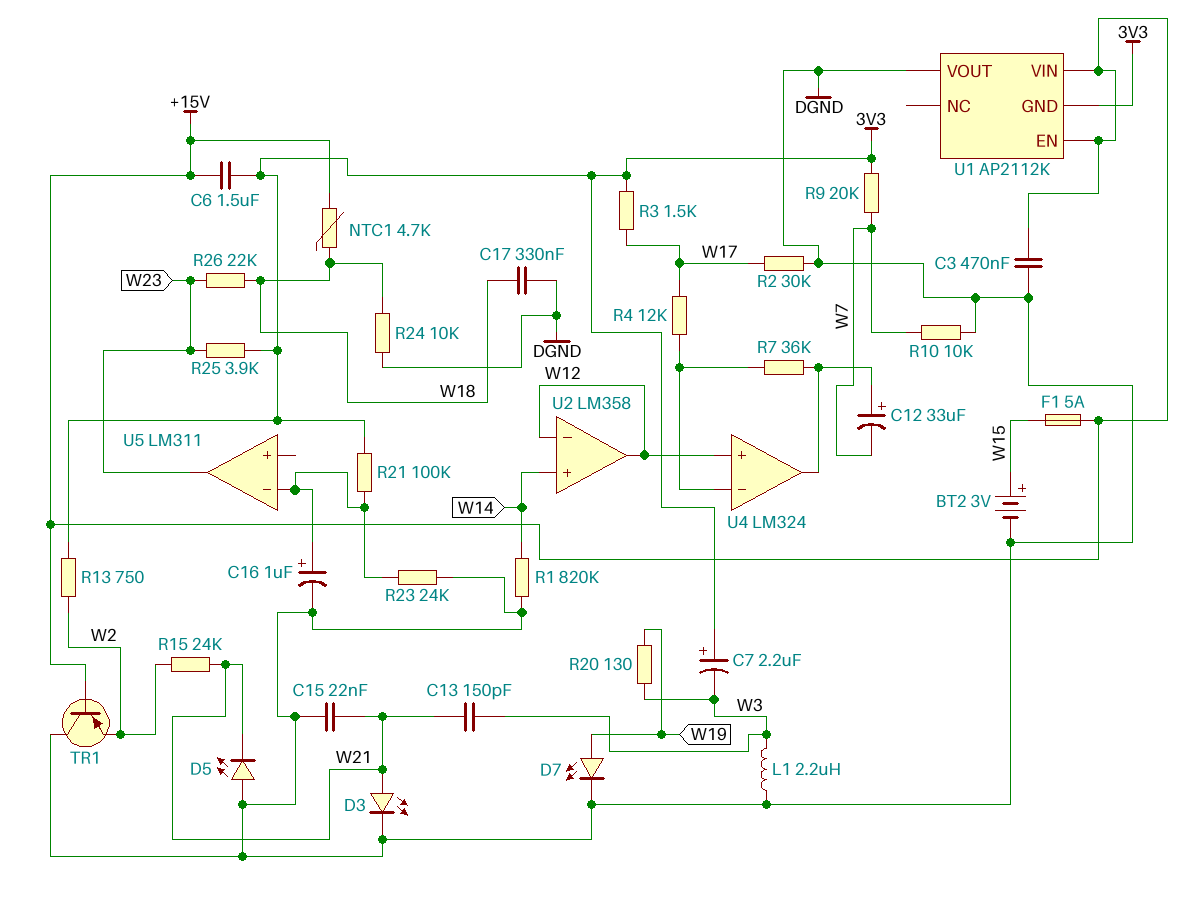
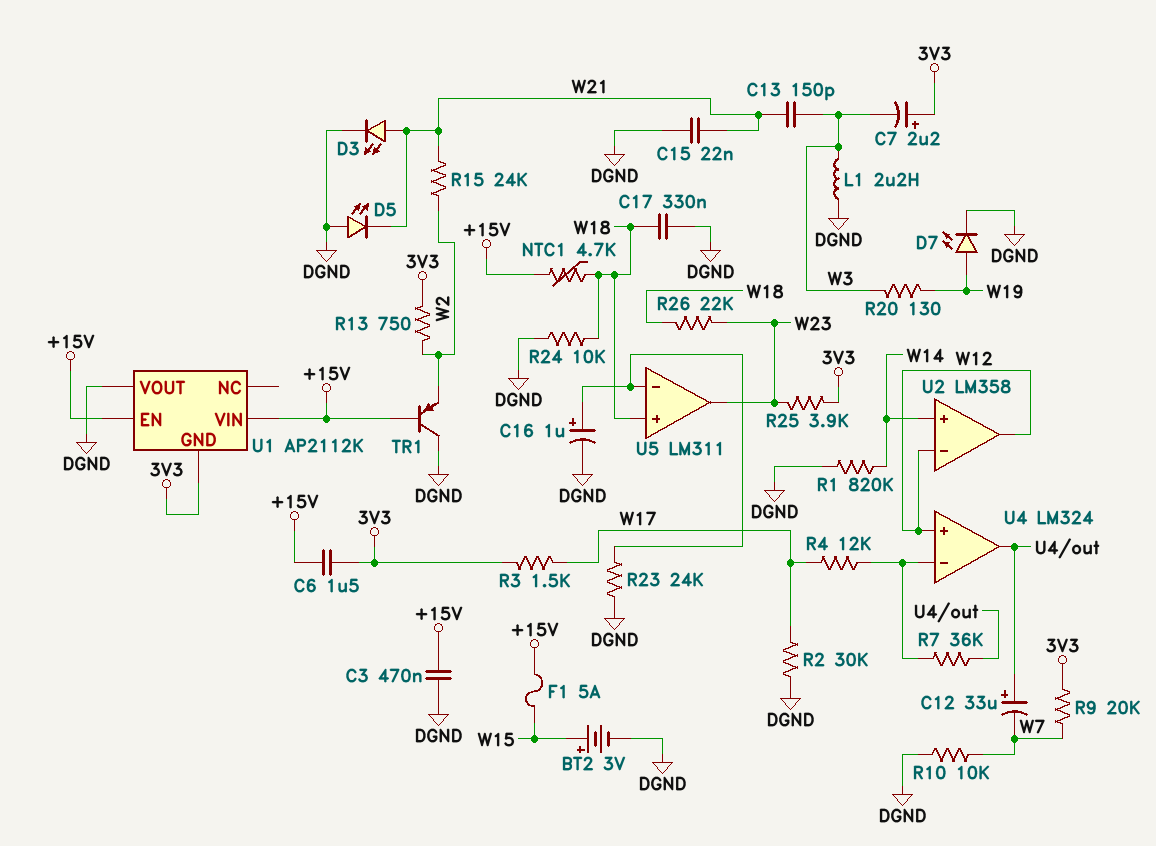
R21: 100k (3V3, U5/in-) -> none
U5 pin in+: none -> W18

